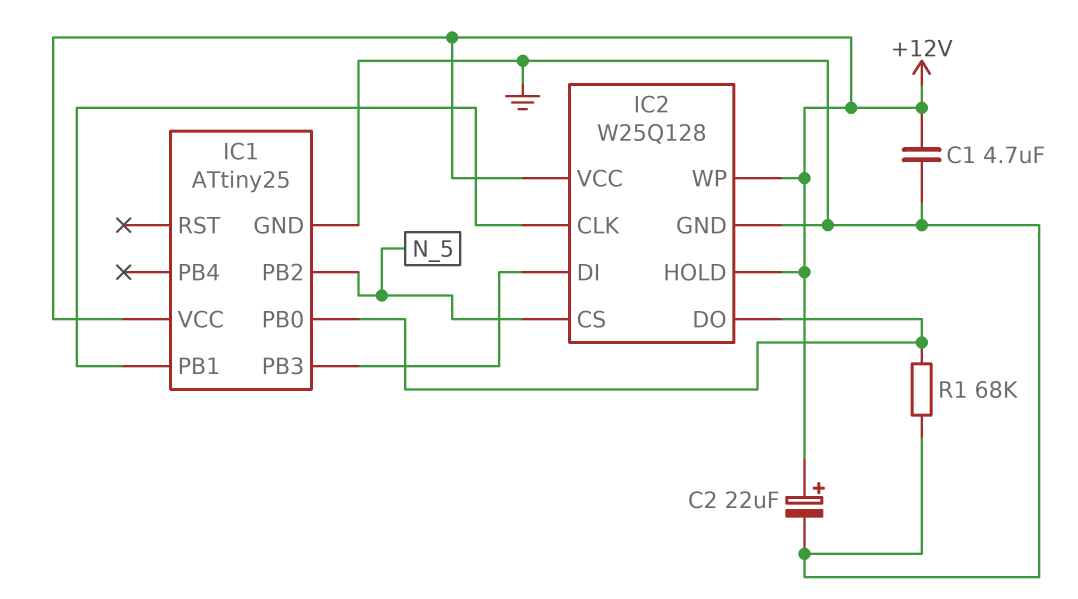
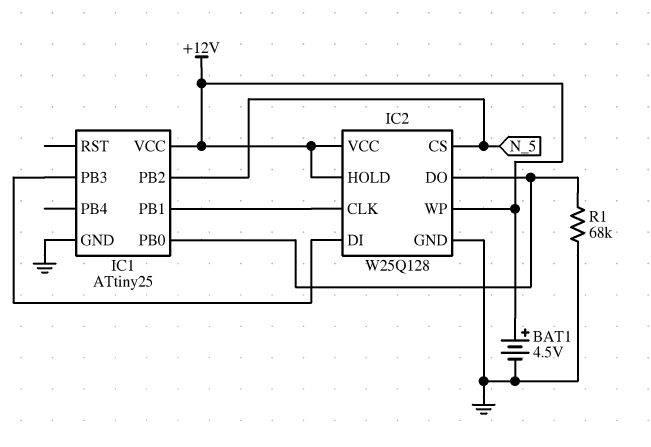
BAT1: none -> 4.5V (plus +12V, minus GND)
C1: 4.7uF (+12V, GND) -> none
C2: 22uF (plus +12V, minus GND) -> none

